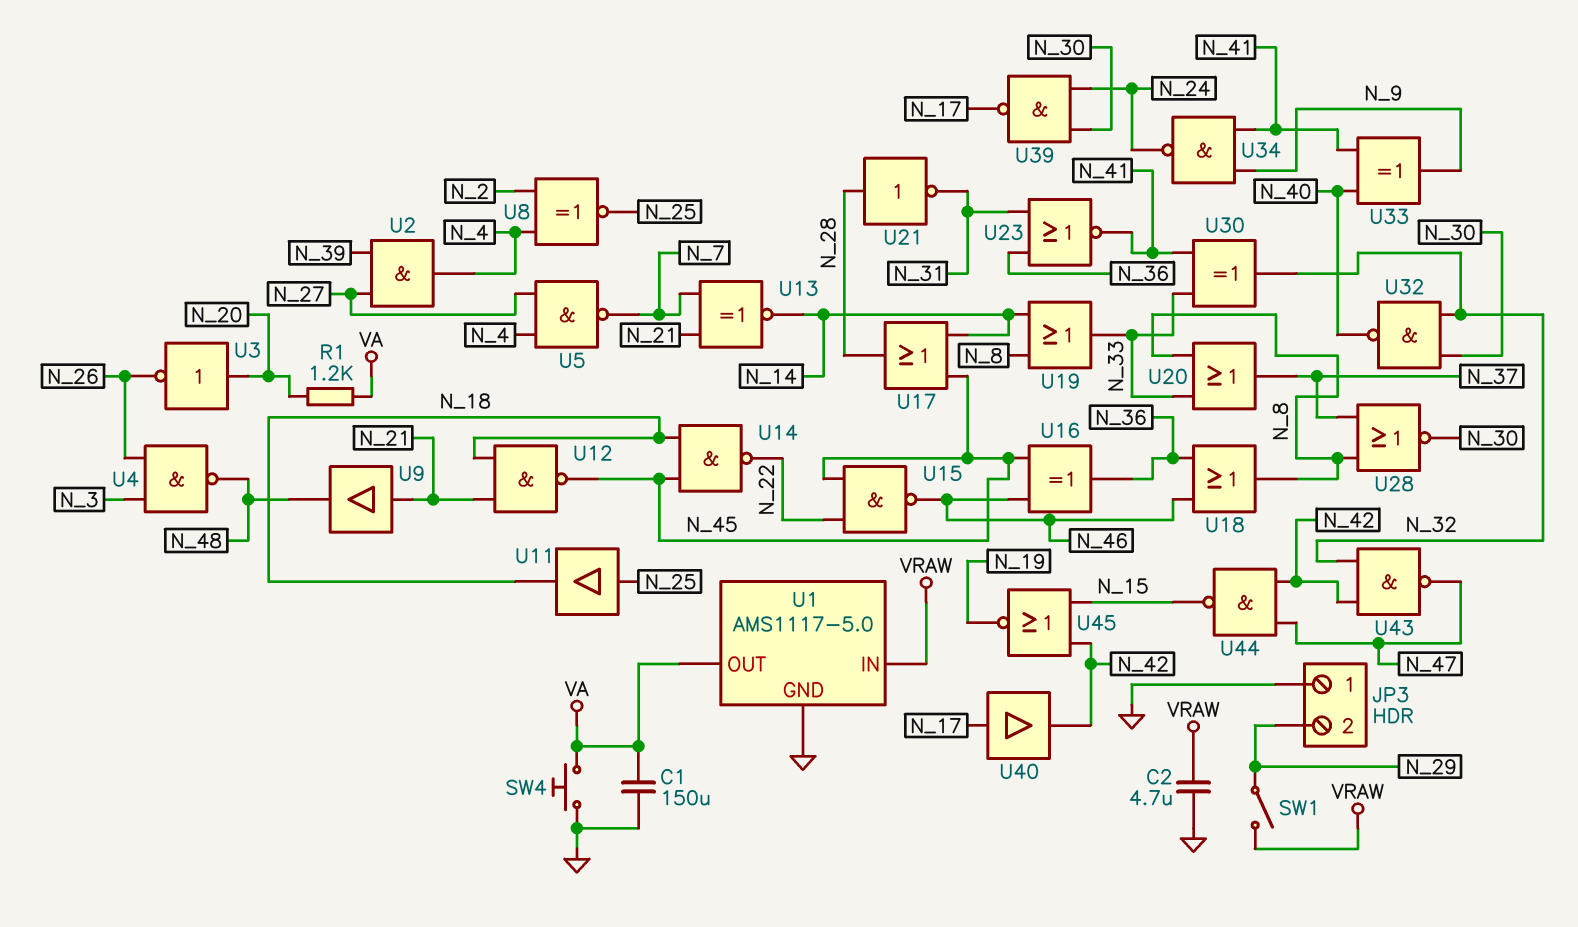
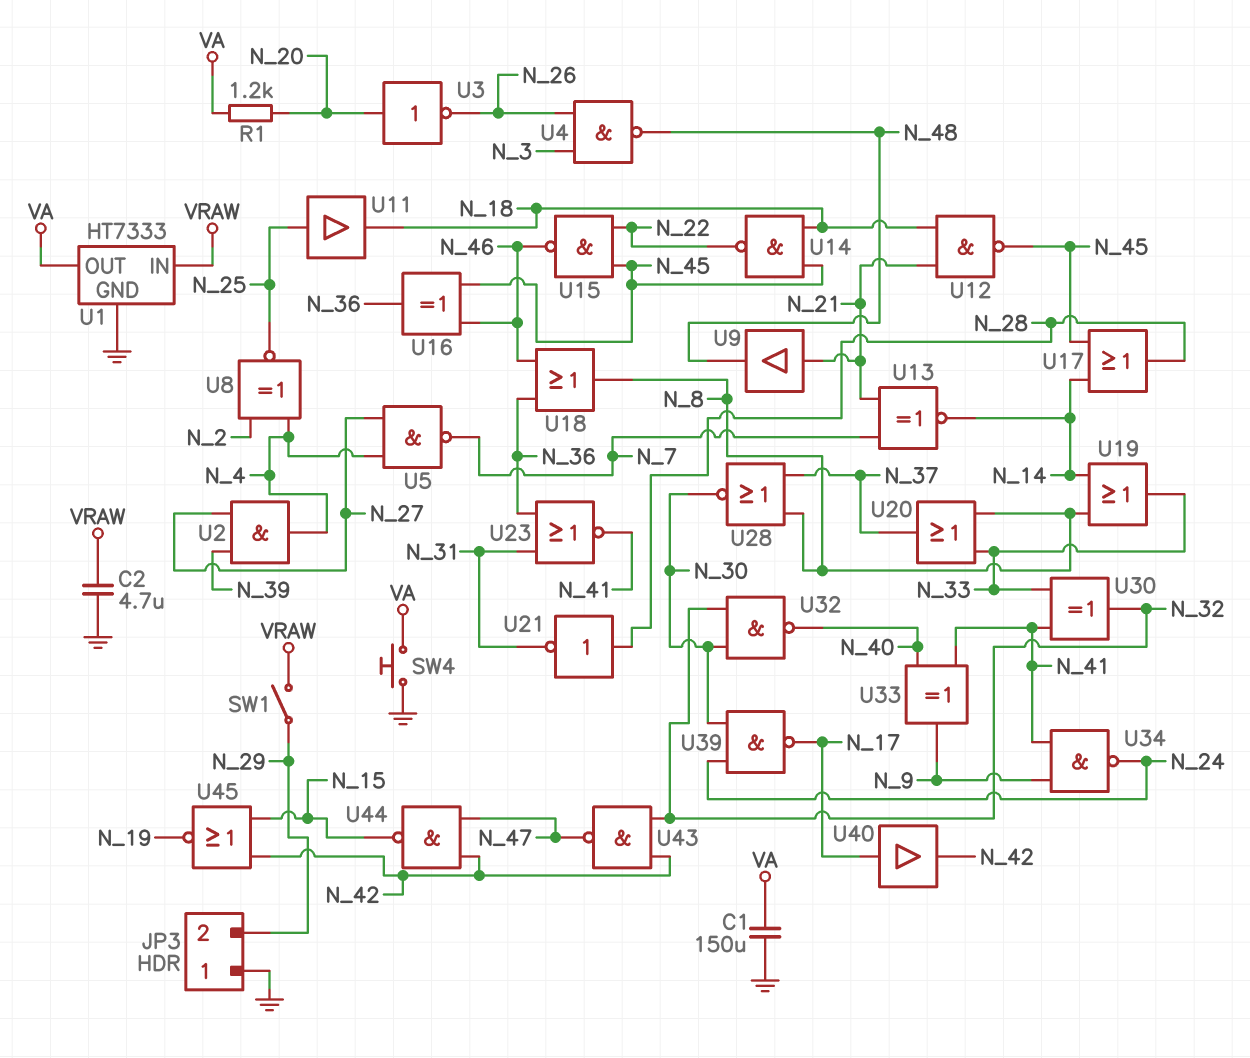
U1: AMS1117-5.0 -> HT7333

